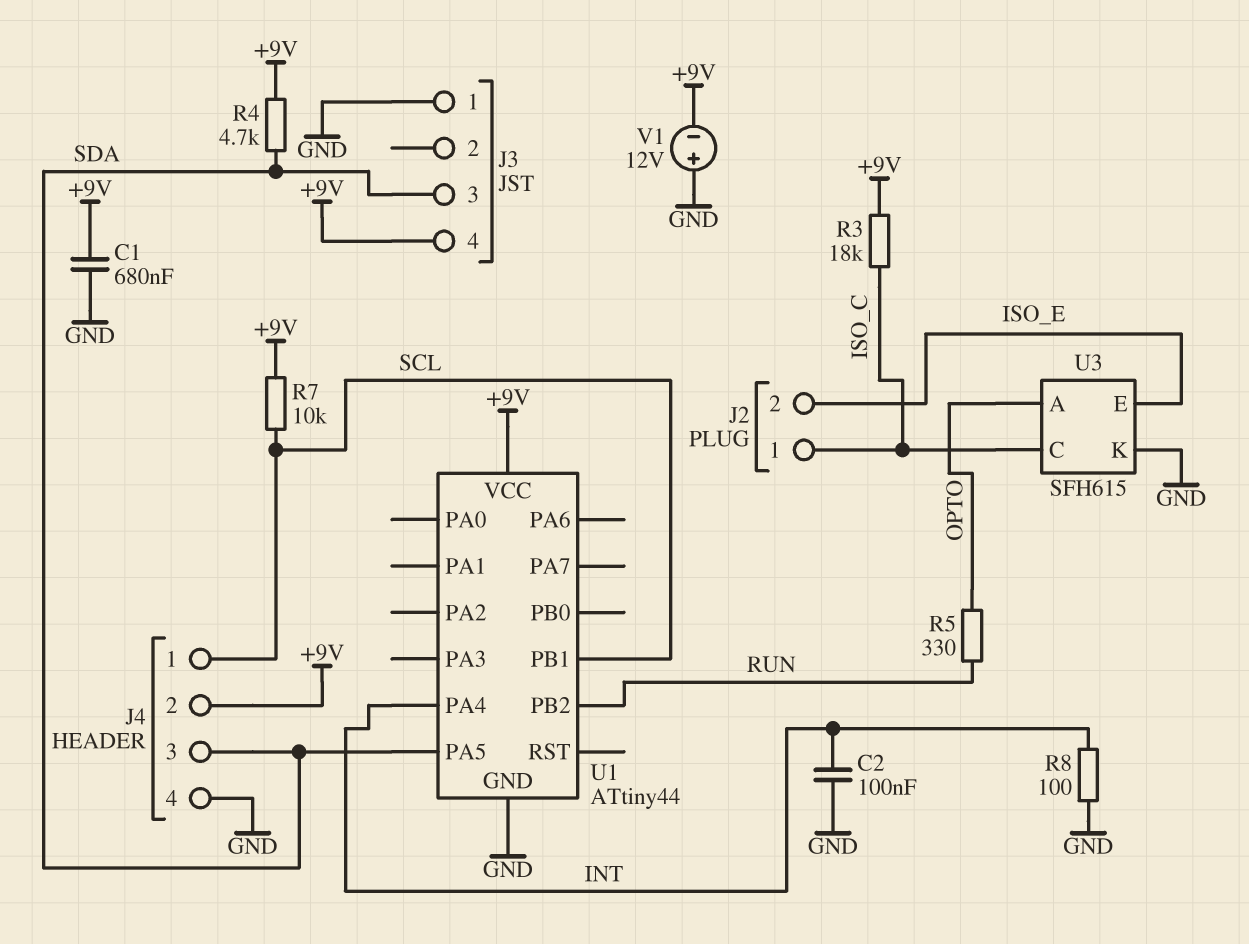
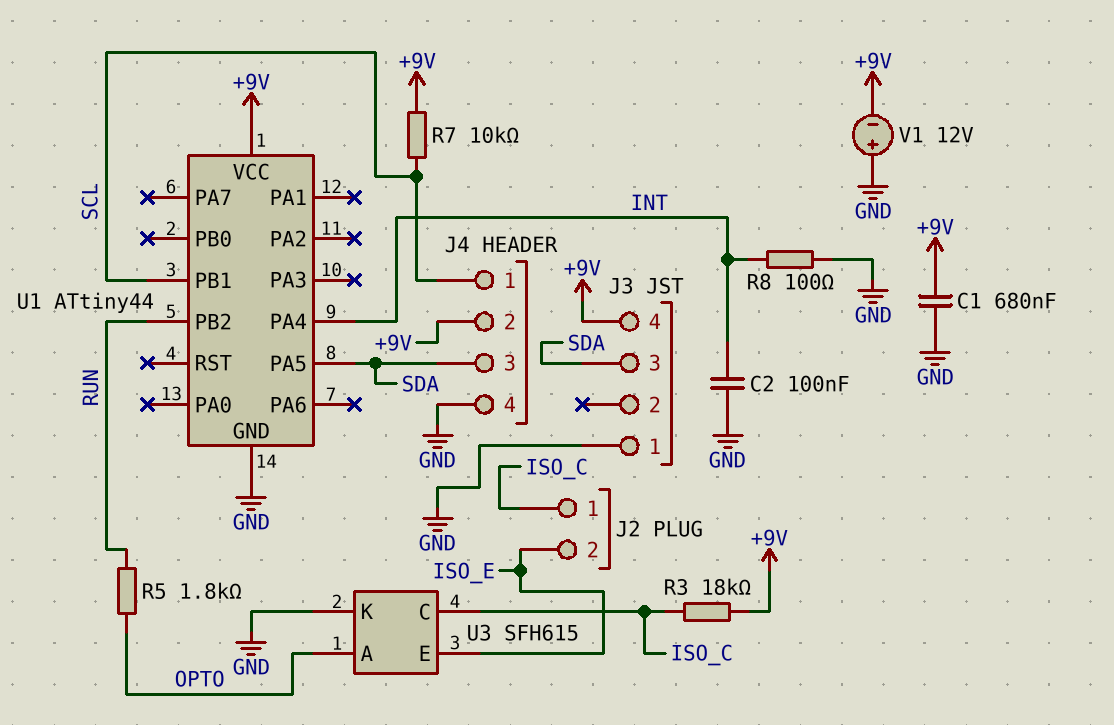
R4: 4.7k (+9V, SDA) -> none
R5: 330 (OPTO, RUN) -> 1.8k (OPTO, RUN)

